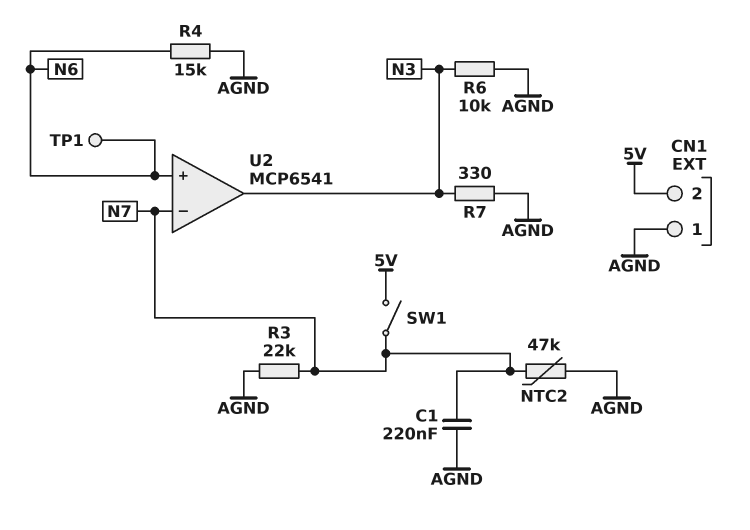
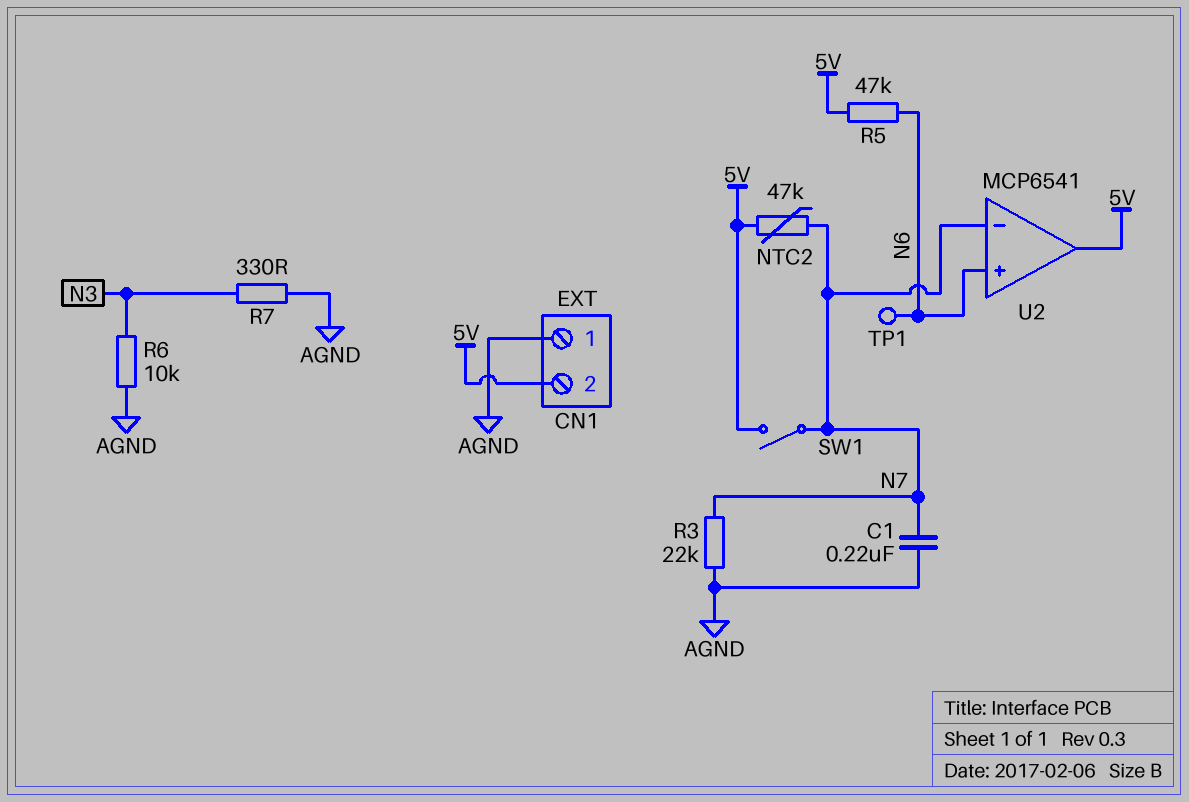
NTC2: 47k (AGND, N7) -> 47k (5V, N7)
R4: 15k (AGND, N6) -> none
R5: none -> 47k (5V, N6)
U2 pin out: N3 -> 5V

